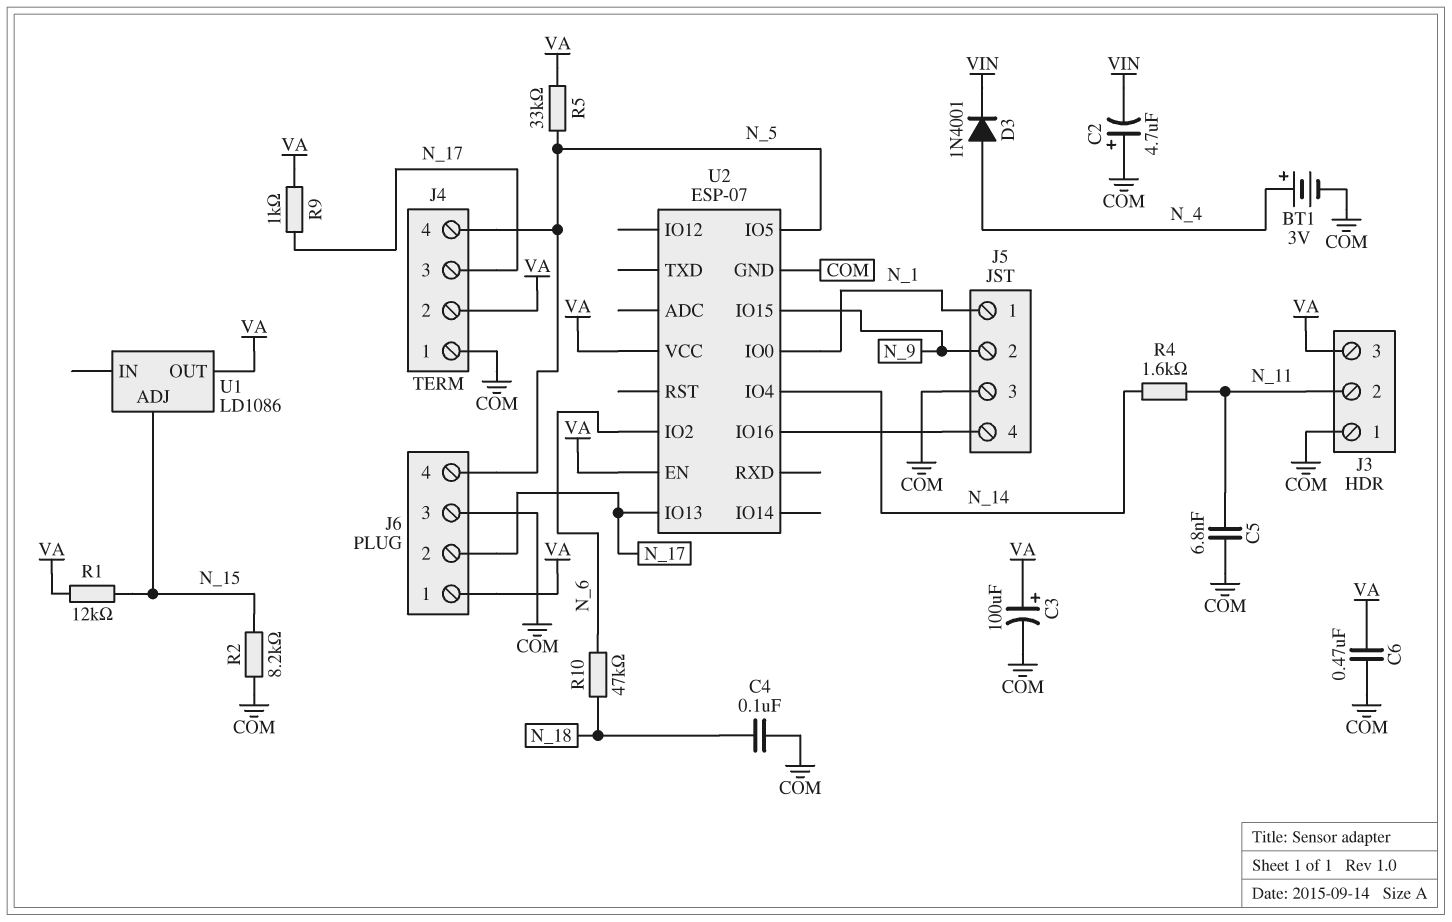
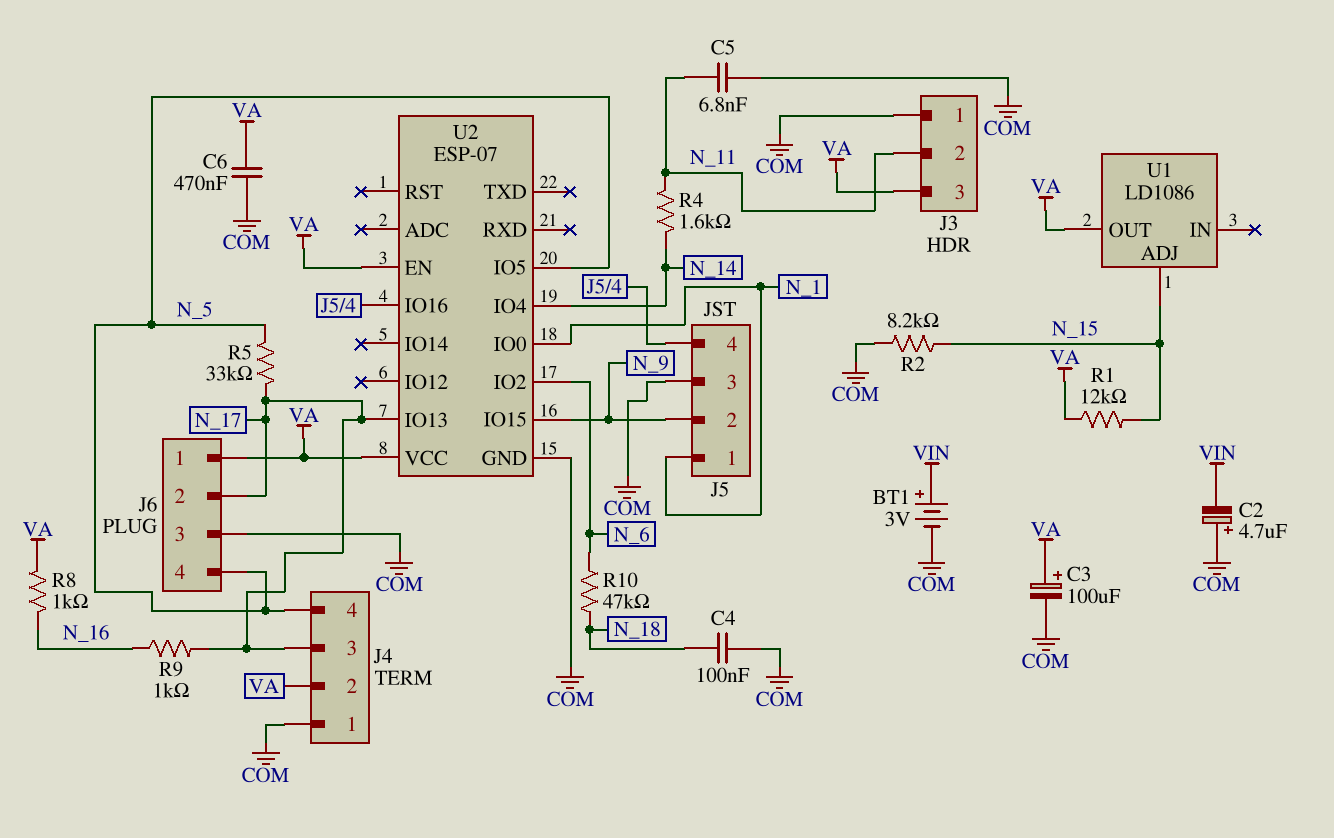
BT1: 3V (plus N_4, minus COM) -> 3V (plus VIN, minus COM)
D3: diode 1N4001 (A N_4, K VIN) -> none
R5: 33k (N_5, VA) -> 33k (N_5, N_17)
R8: none -> 1k (N_16, VA)
R9: 1k (N_17, VA) -> 1k (N_16, N_17)

